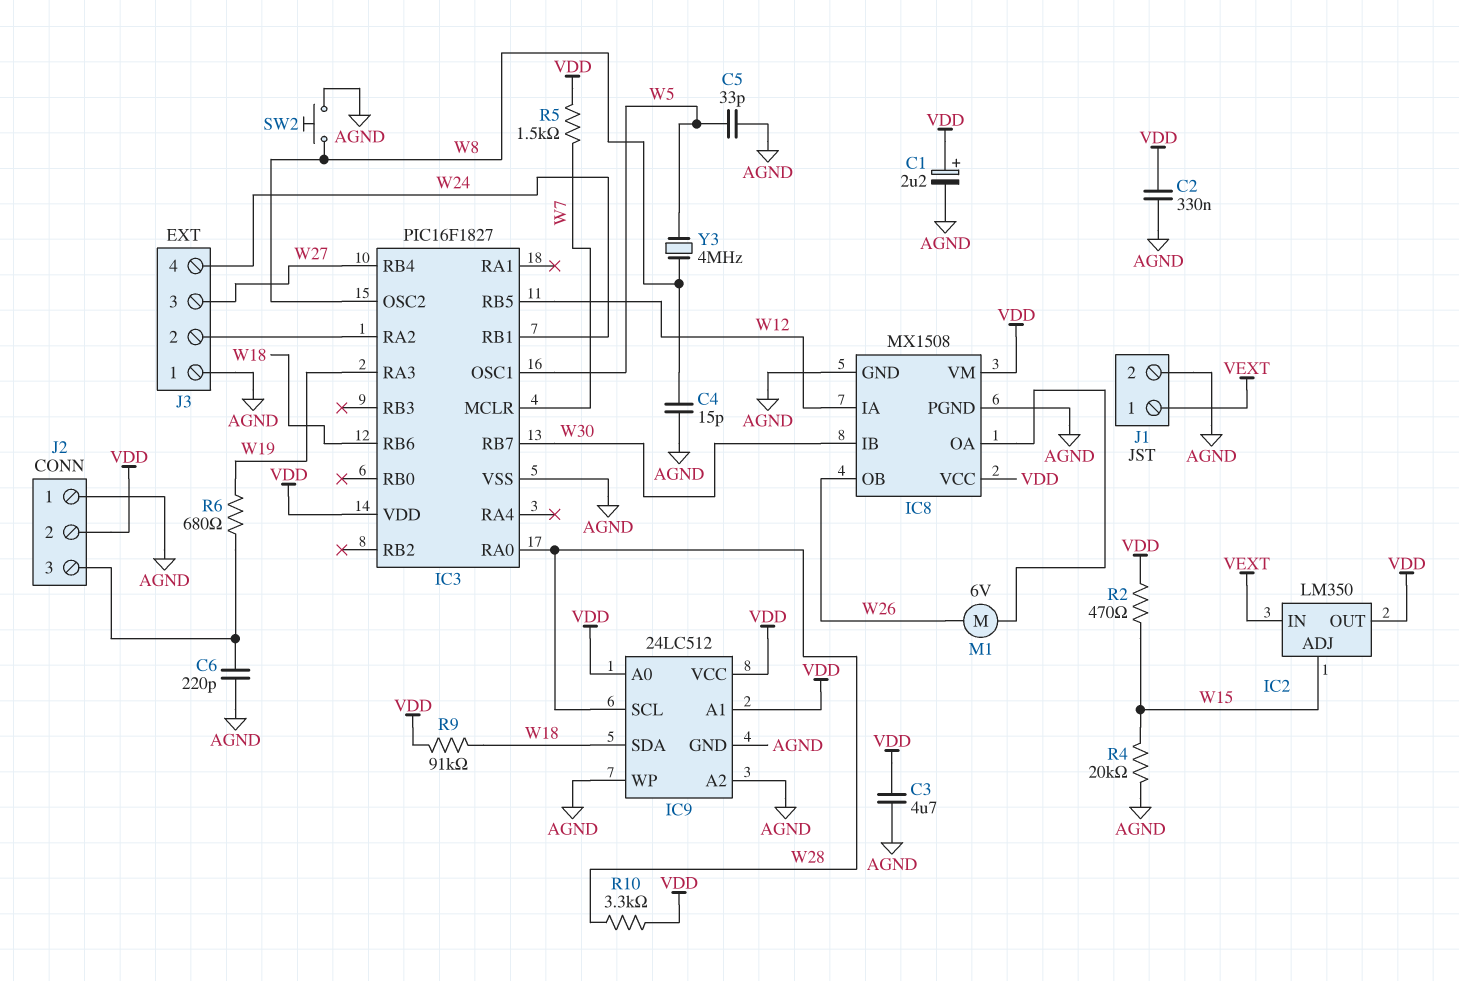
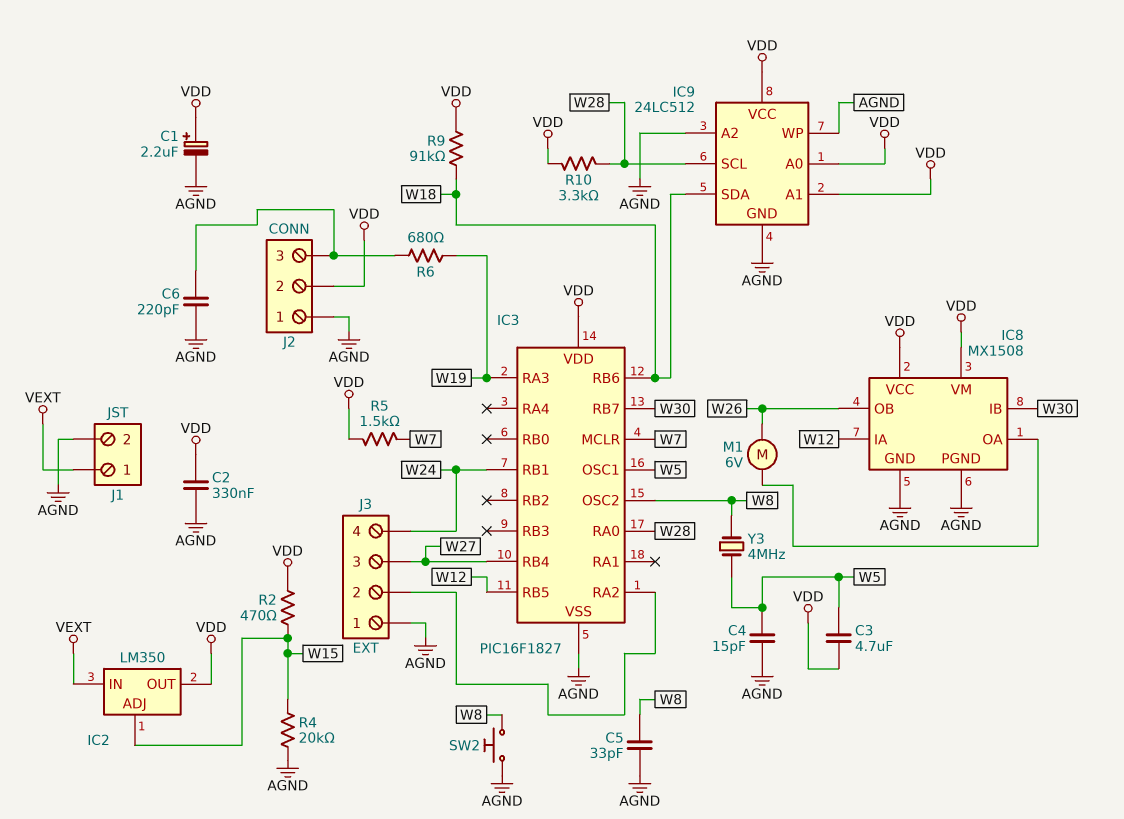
C3: 4.7uF (AGND, VDD) -> 4.7uF (VDD, W5)
C4: 15pF (AGND, W8) -> 15pF (AGND, W5)
C5: 33pF (AGND, W5) -> 33pF (AGND, W8)

